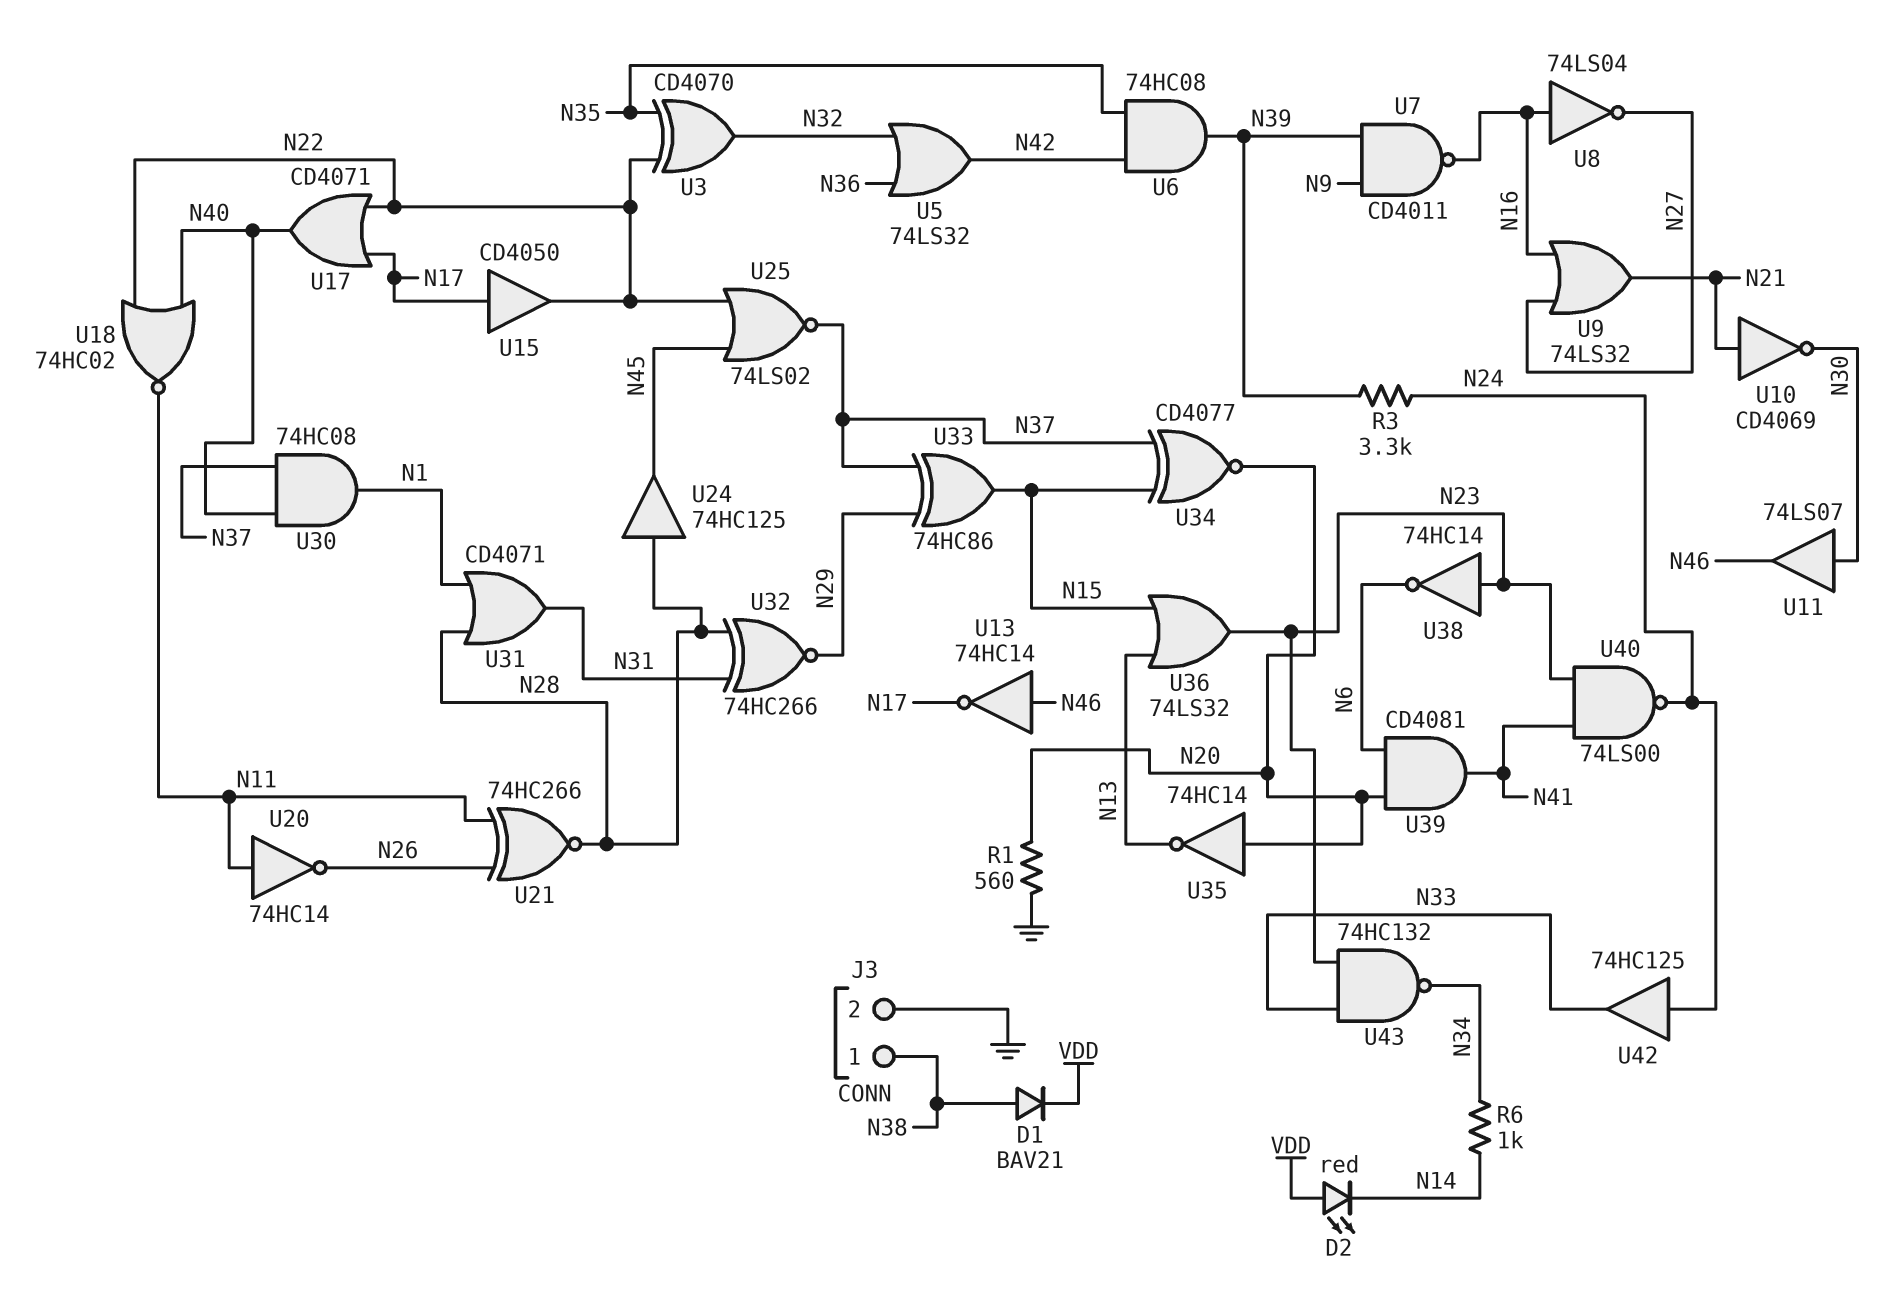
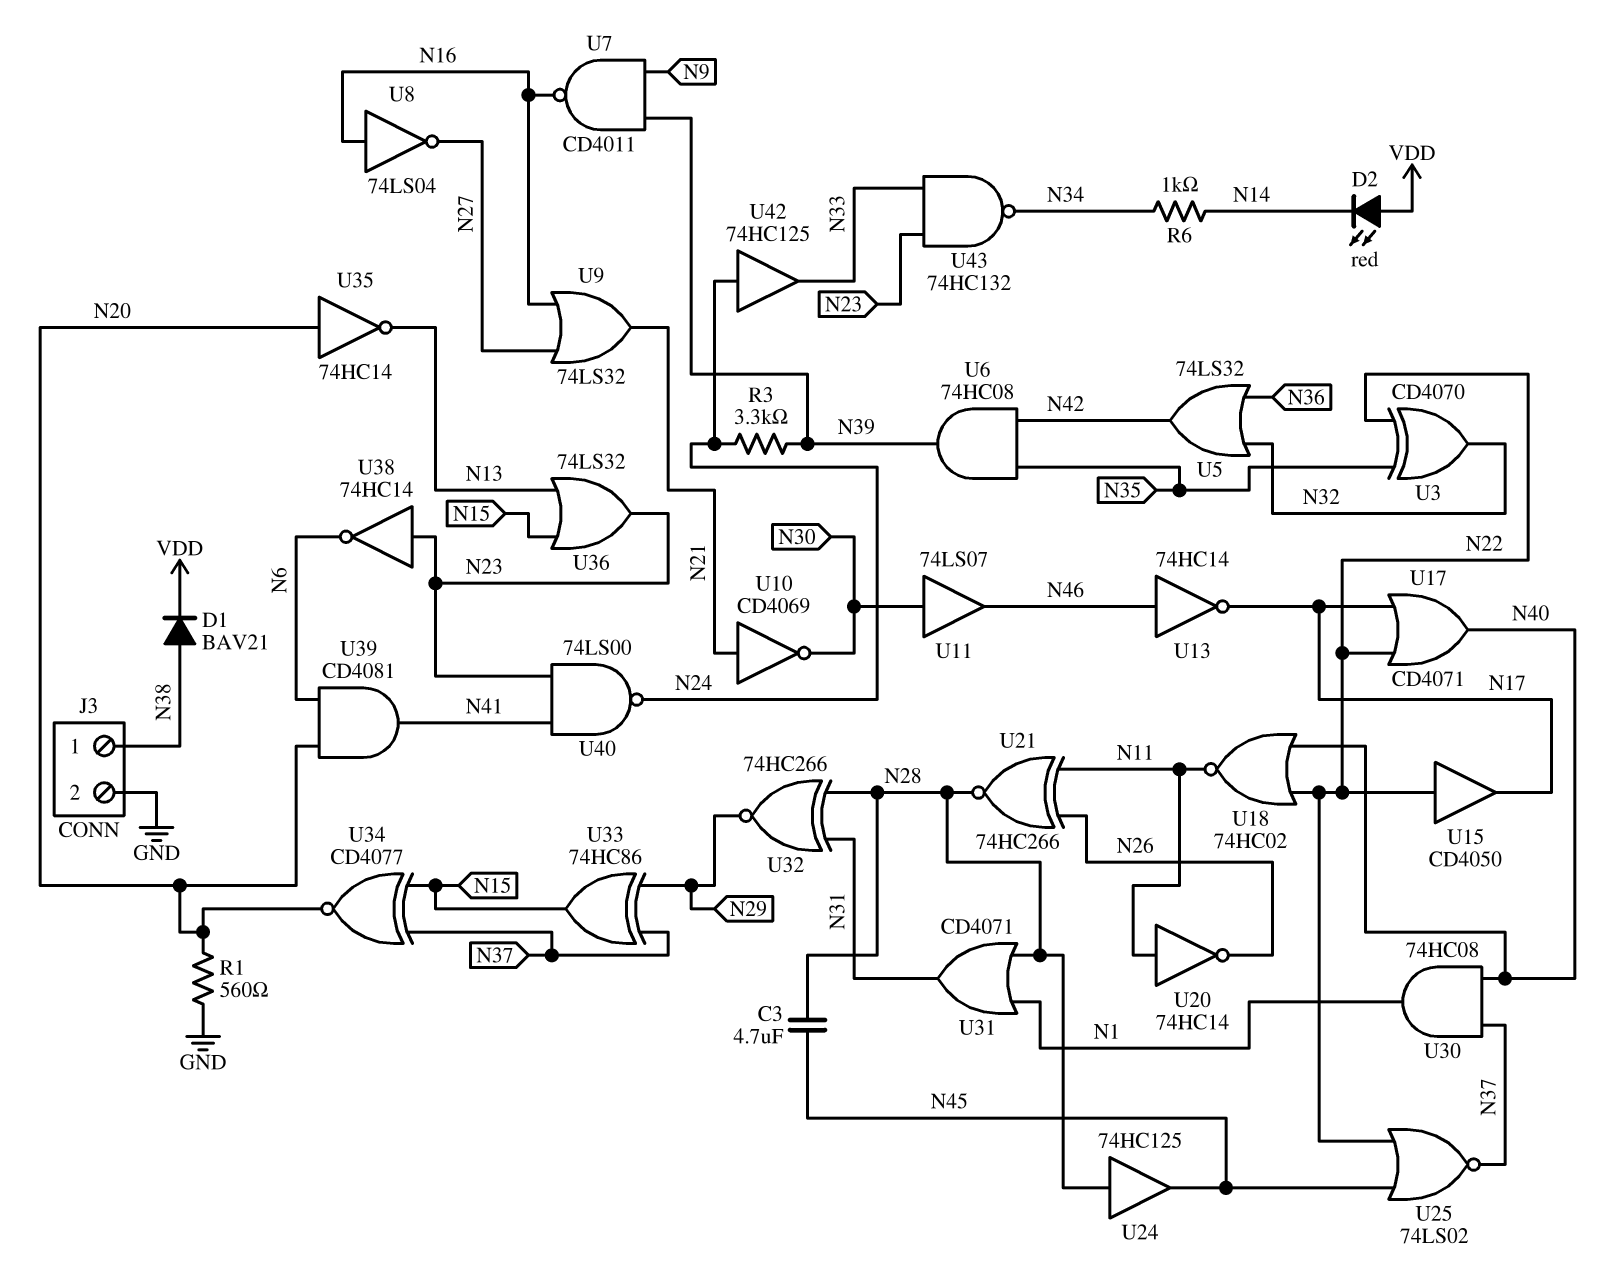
C3: none -> 4.7uF (N28, N45)
U15: buffer CD4050 (in N17, out N22) -> buffer CD4050 (in N22, out N17)

